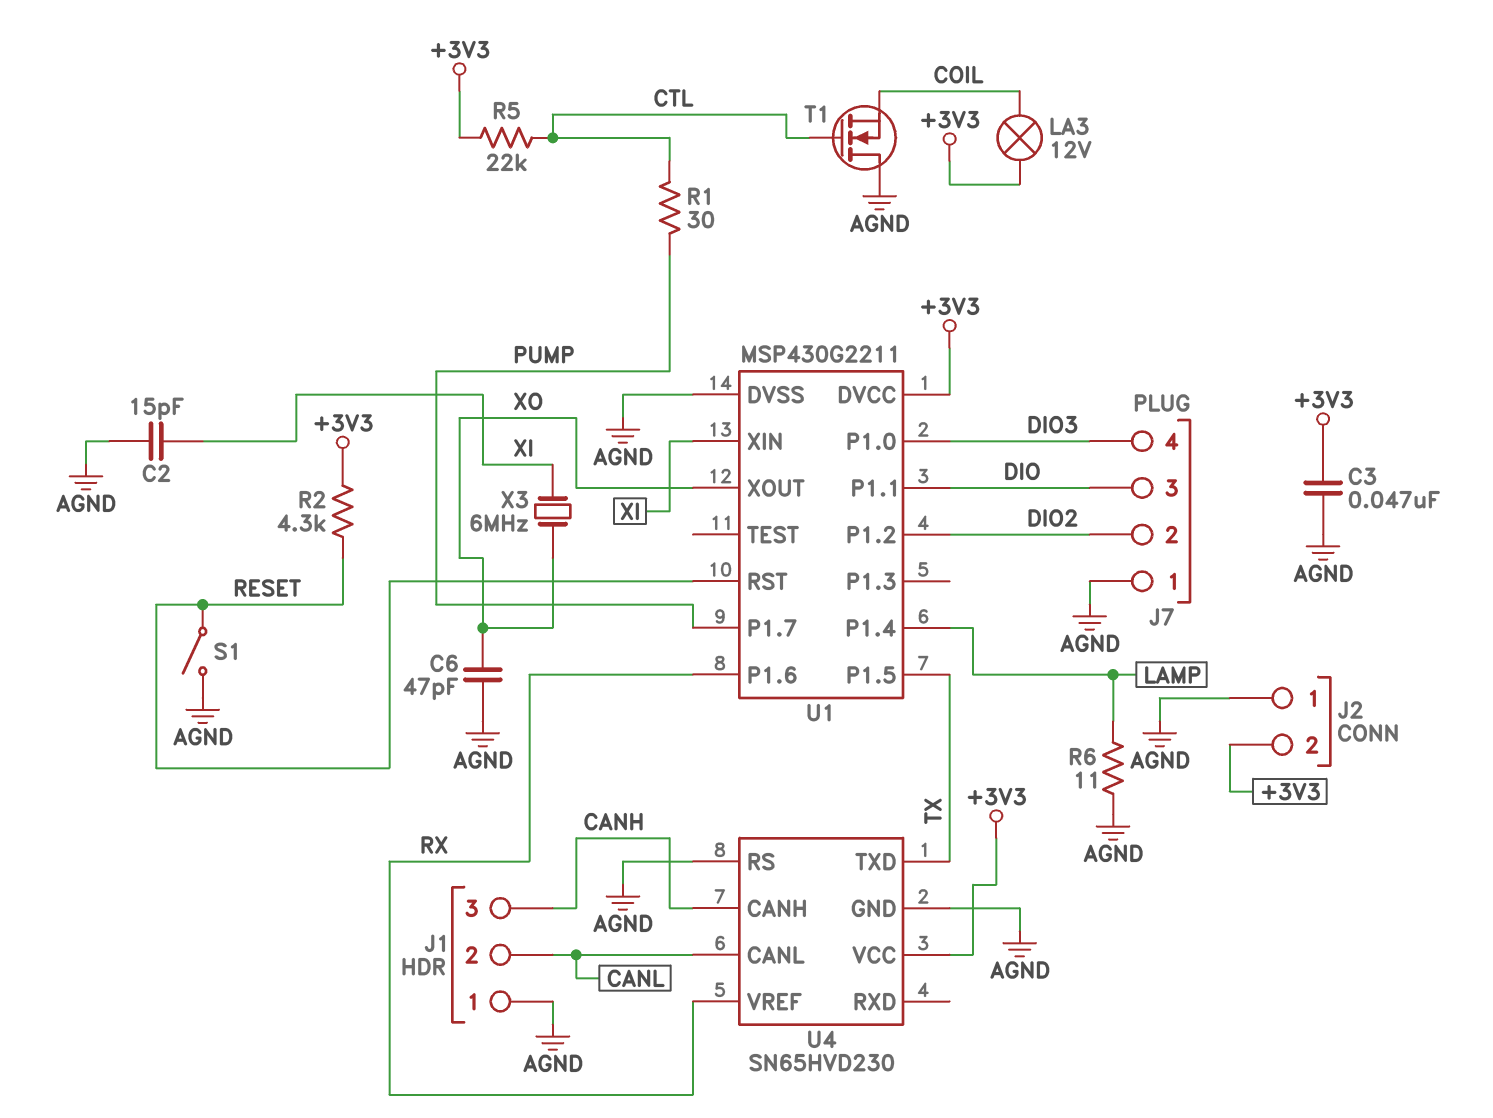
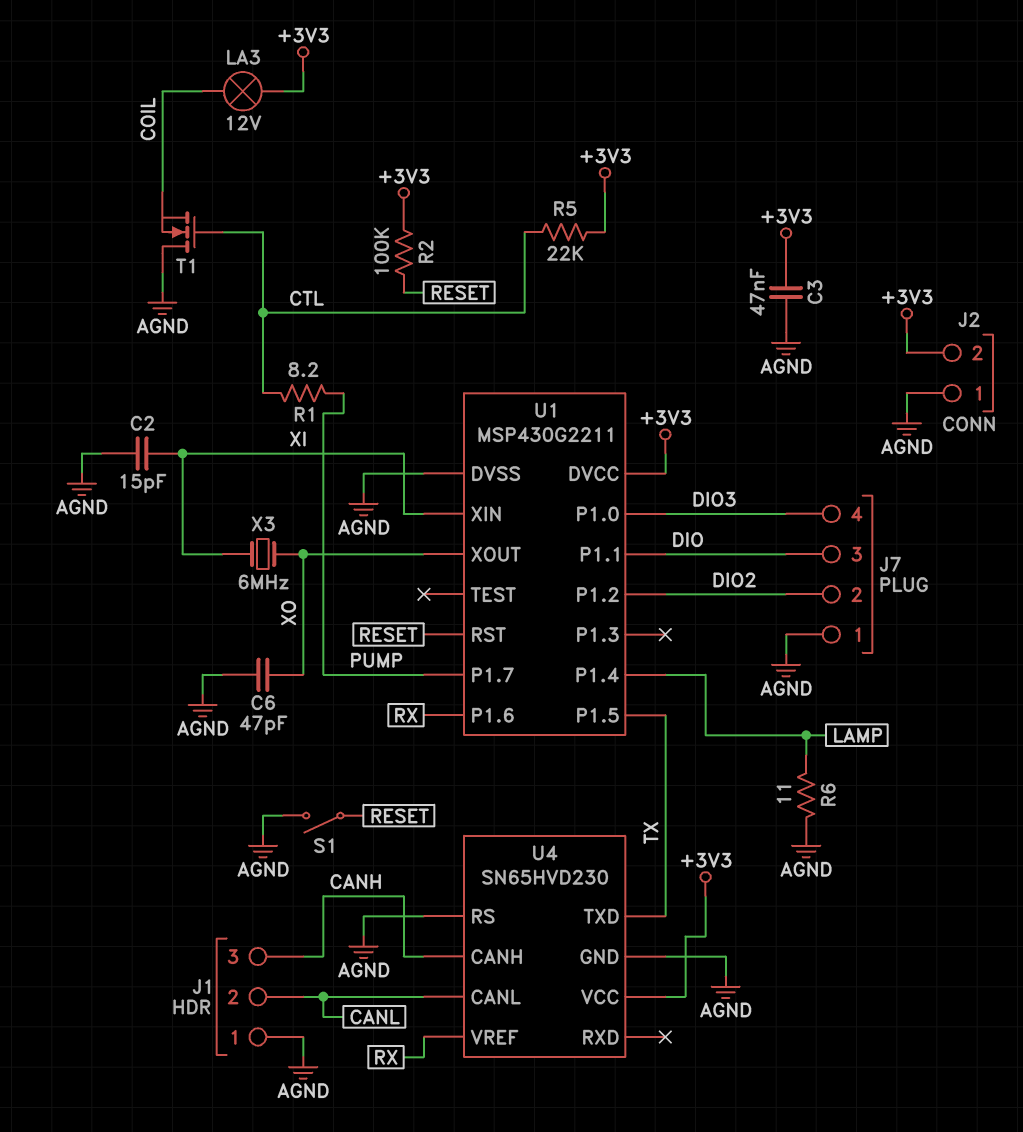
R1: 30 (CTL, PUMP) -> 8.2 (CTL, PUMP)
R2: 4.3k (+3V3, RESET) -> 100k (+3V3, RESET)

